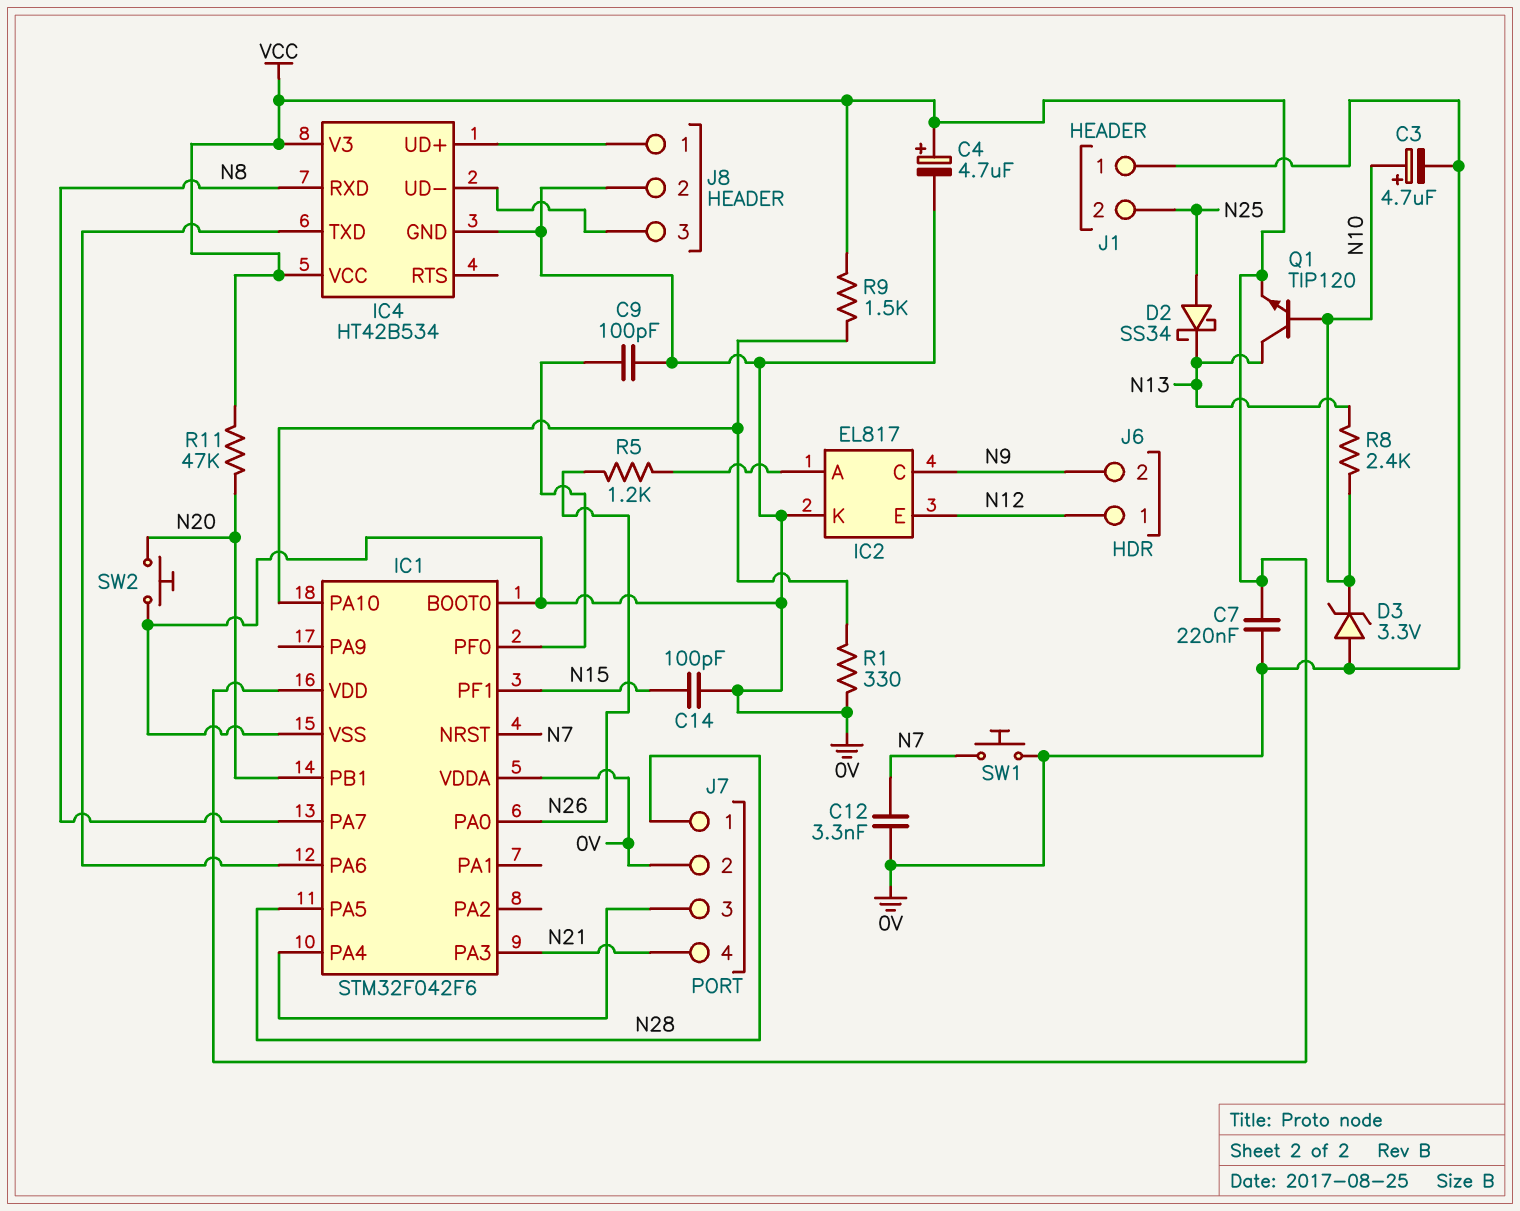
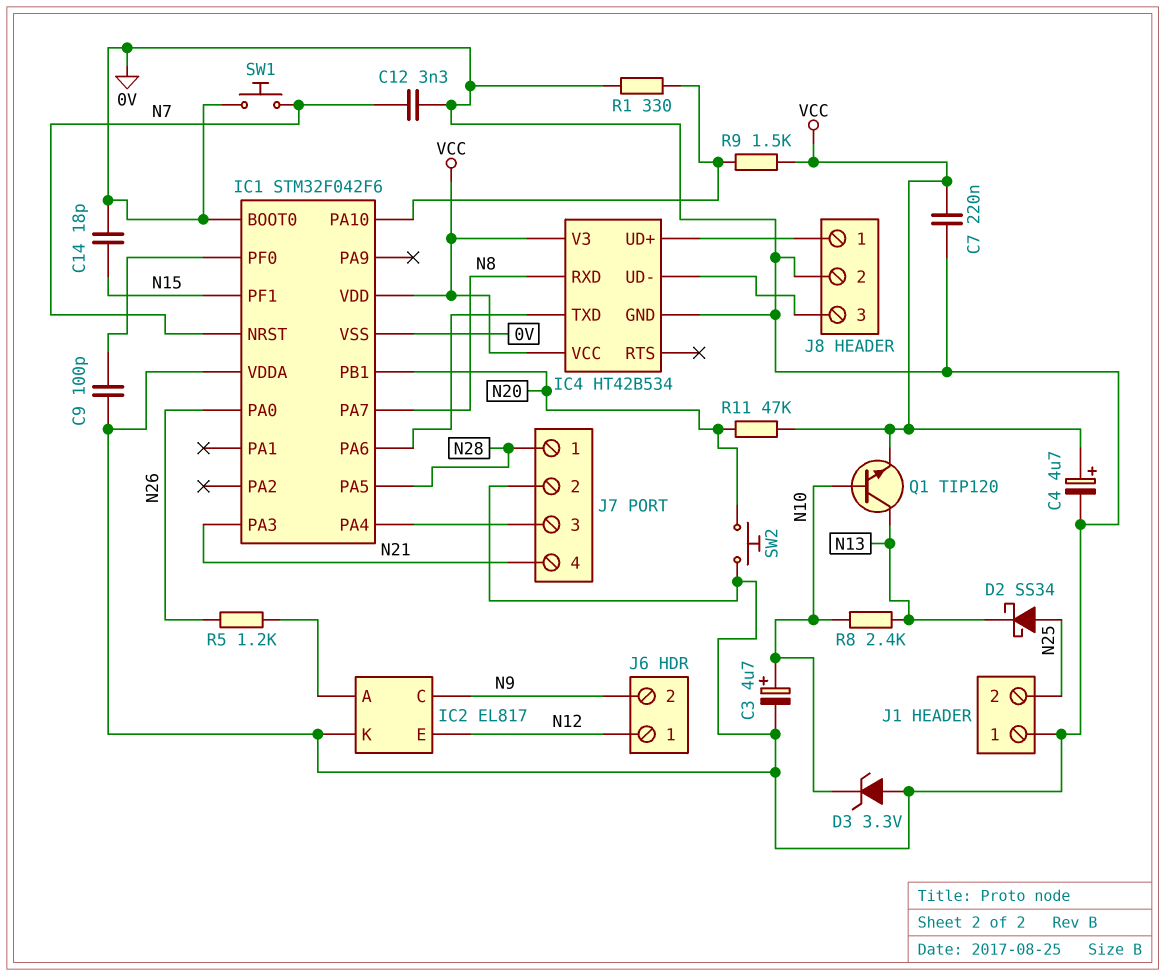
C14: 100pF (0V, N15) -> 18pF (0V, N15)

